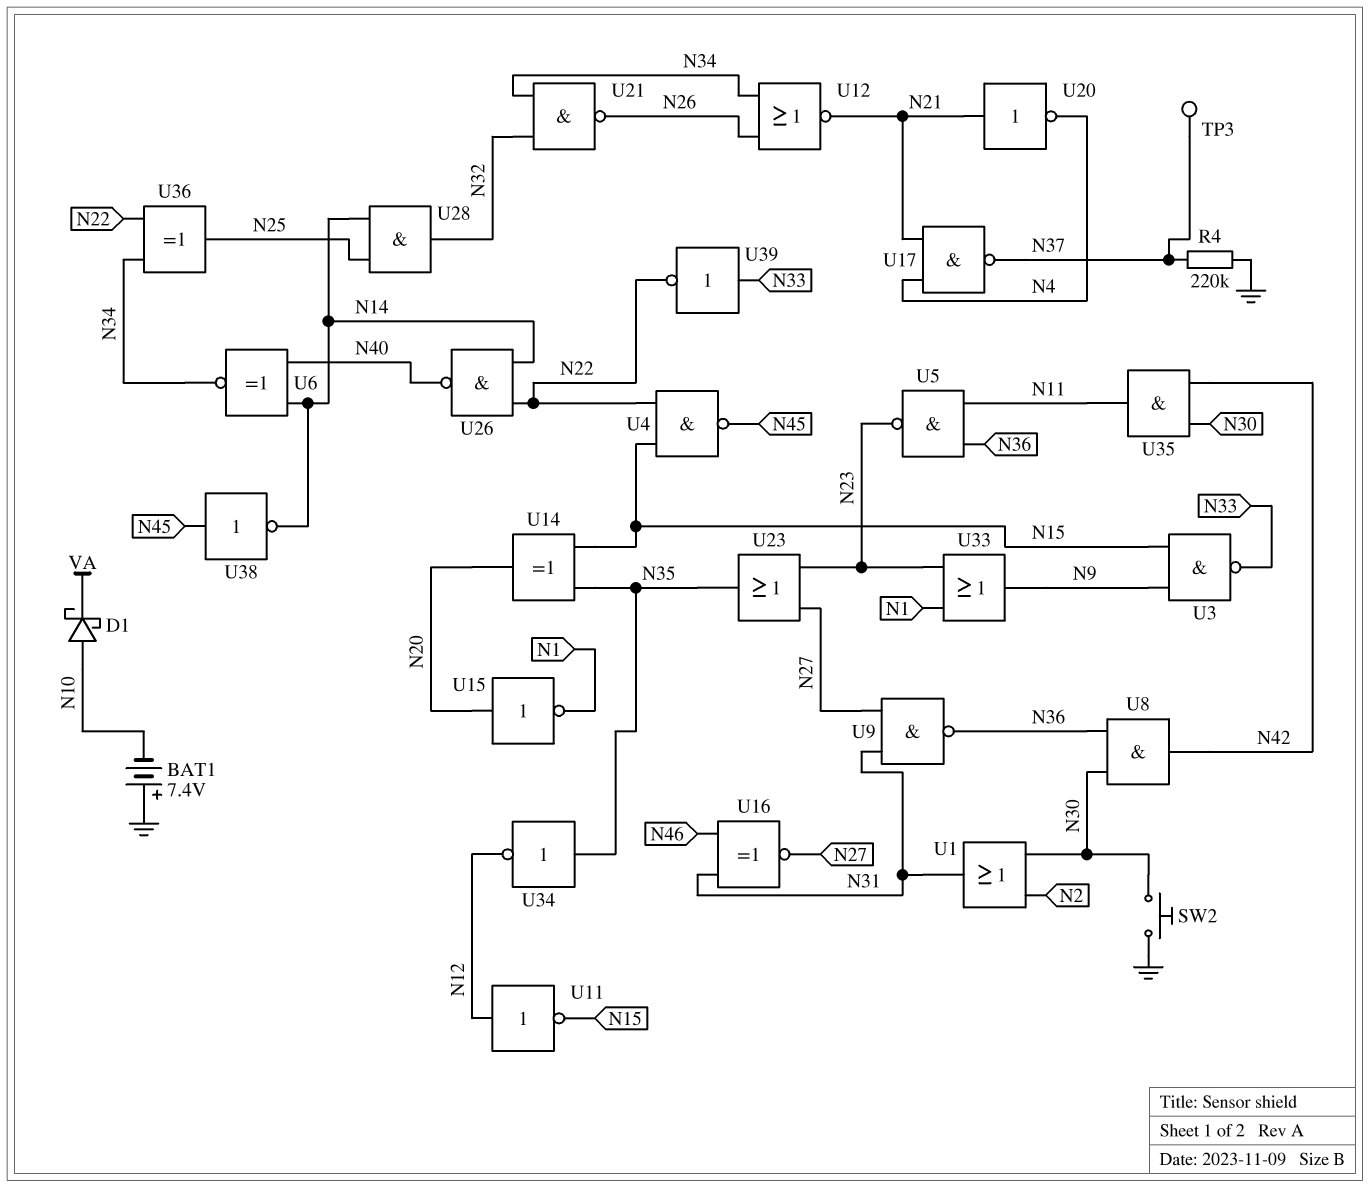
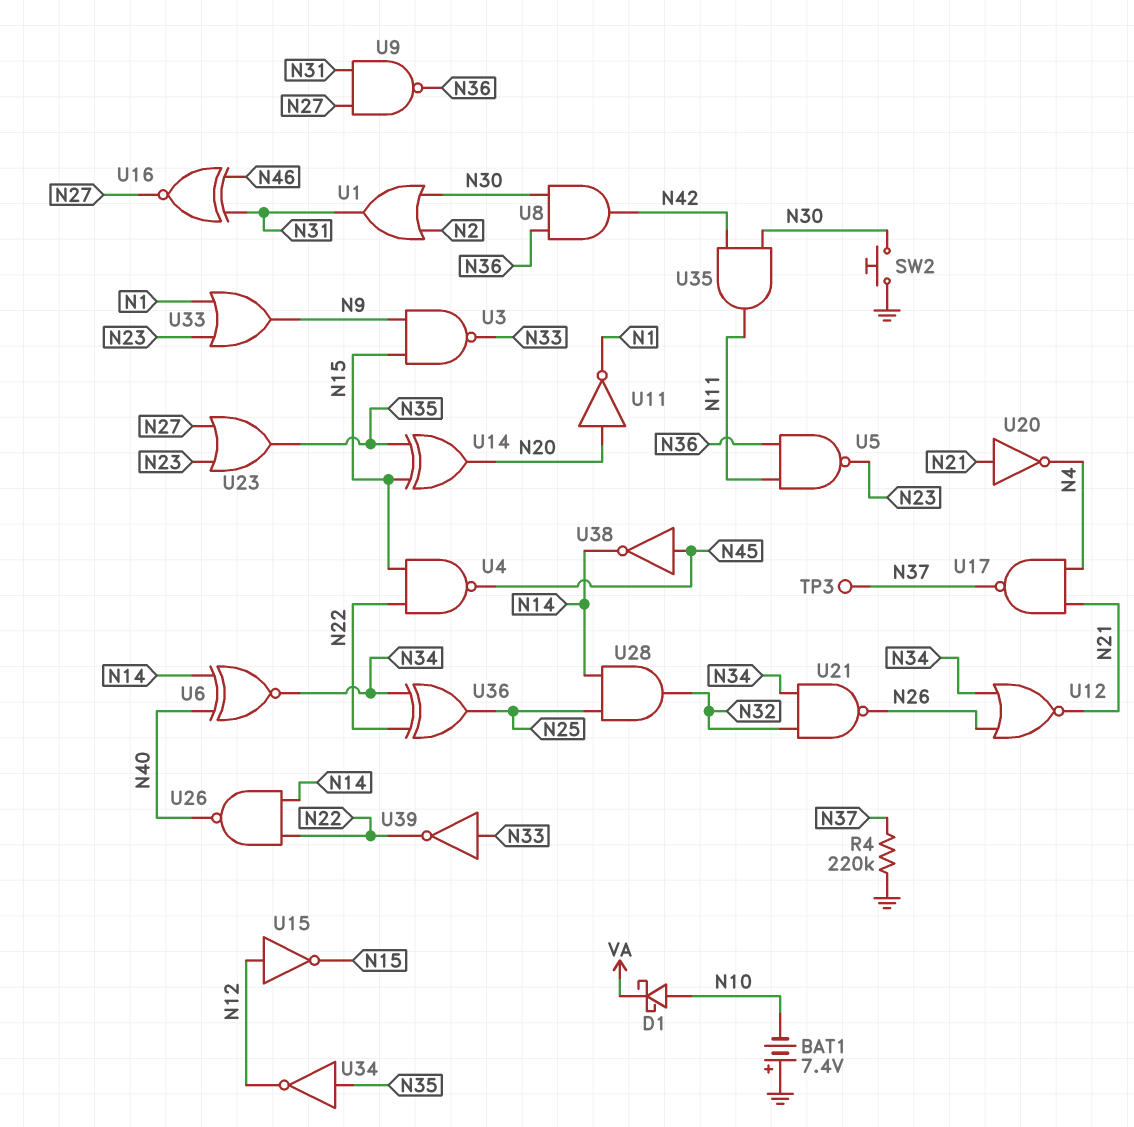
U11: NOT (in N12, out N15) -> NOT (in N20, out N1)
U15: NOT (in N20, out N1) -> NOT (in N12, out N15)

